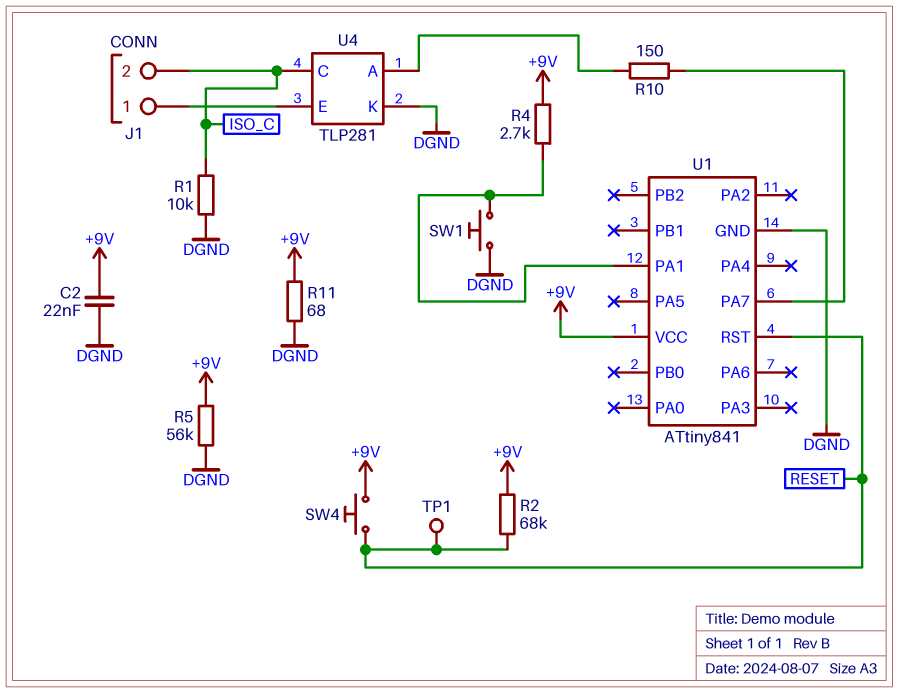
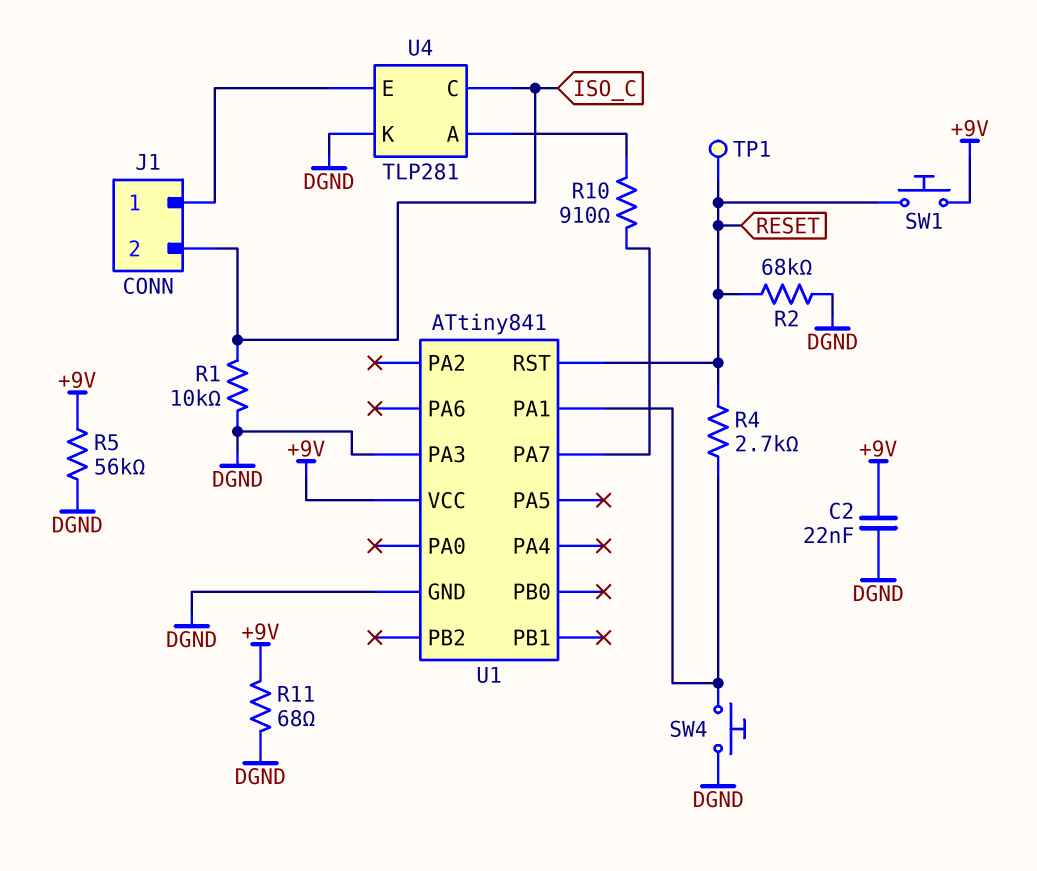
R2: 68k (+9V, RESET) -> 68k (DGND, RESET)
R4: 2.7k (+9V, U1/PA1) -> 2.7k (RESET, U1/PA1)
R10: 150 (U1/PA7, U4/A) -> 910 (U1/PA7, U4/A)
SW1: button (DGND, U1/PA1) -> button (+9V, RESET)
SW4: button (+9V, RESET) -> button (DGND, U1/PA1)
U1 pin PA3: none -> DGND

